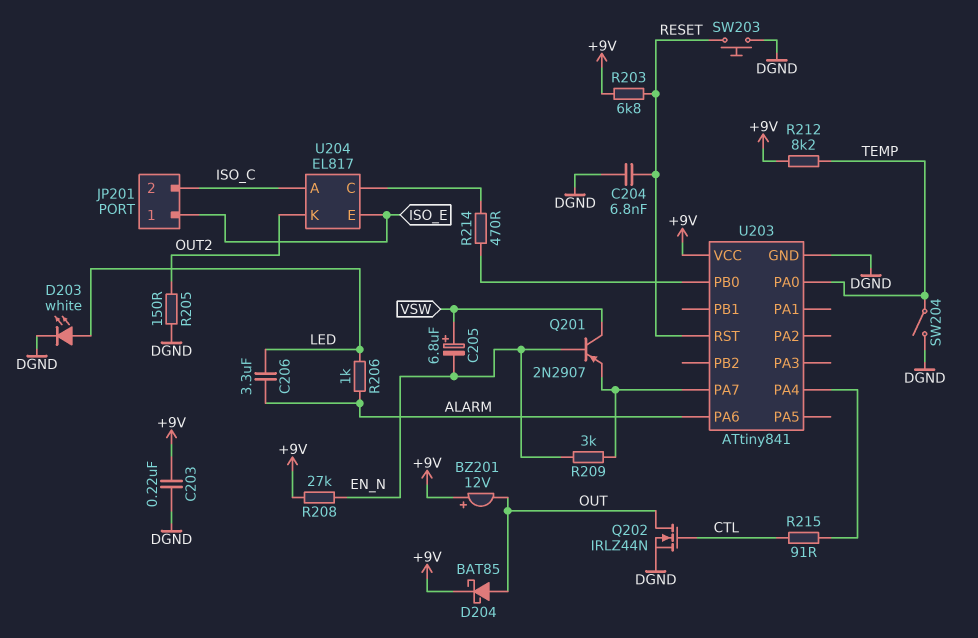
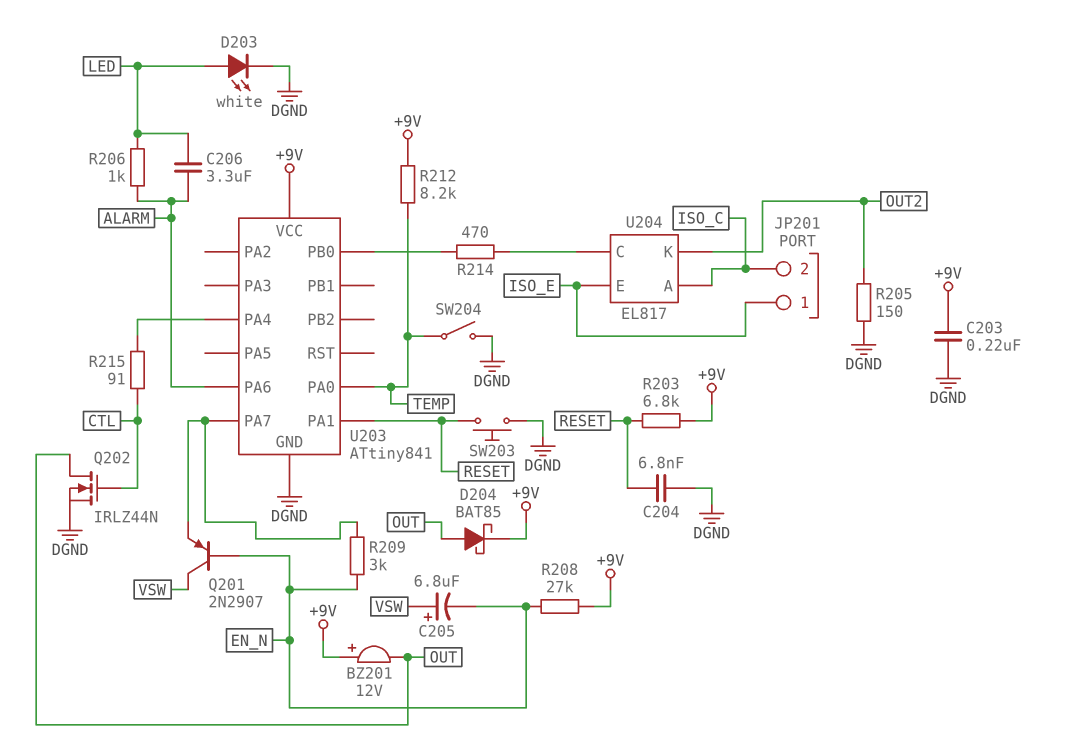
U203 pin PA1: none -> RESET
U203 pin RST: RESET -> none

